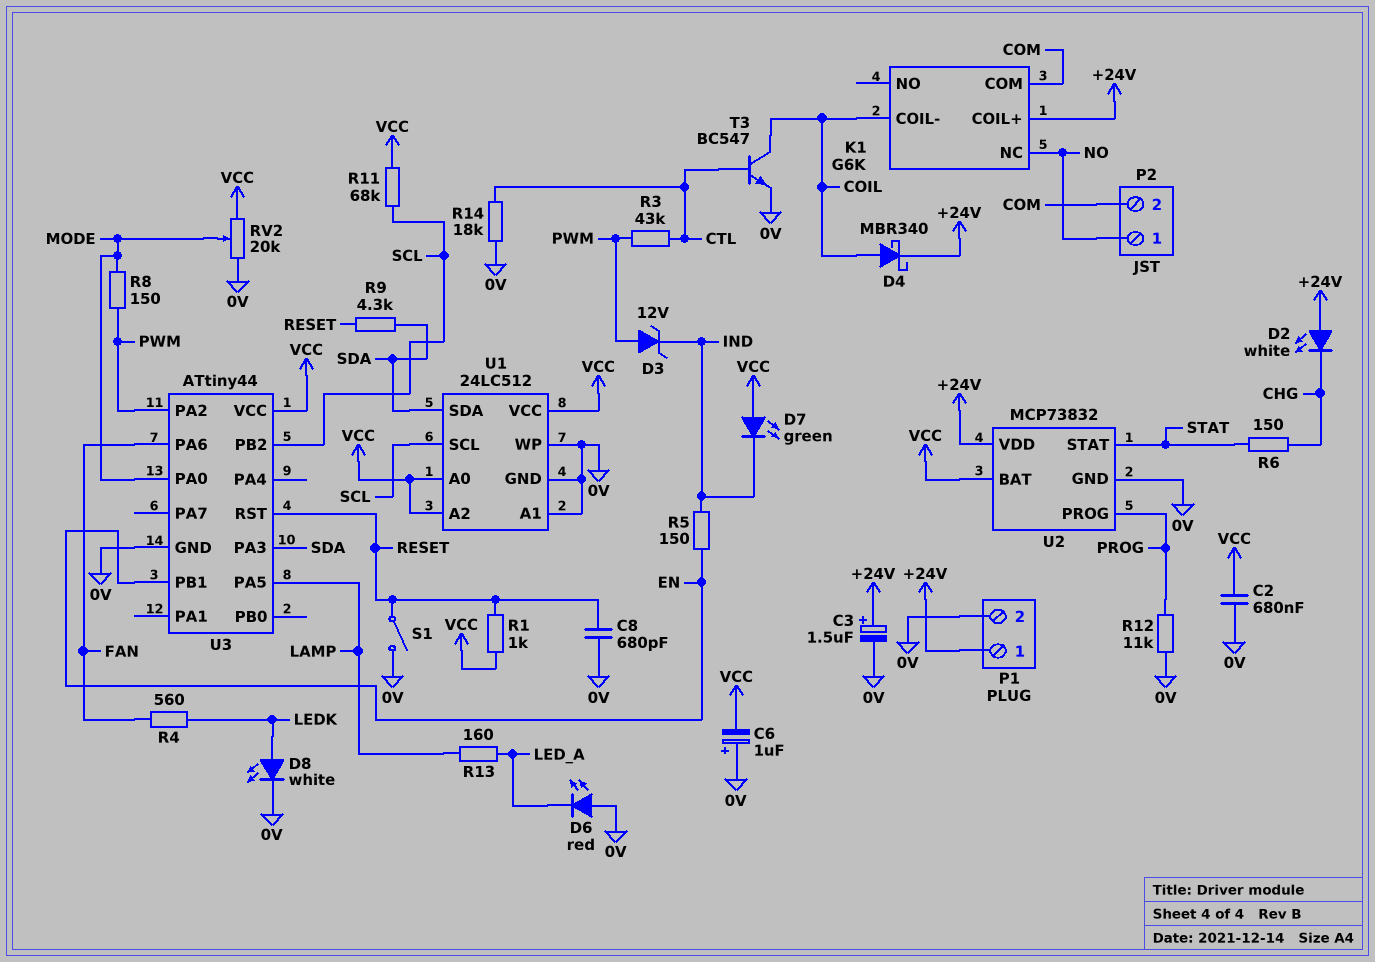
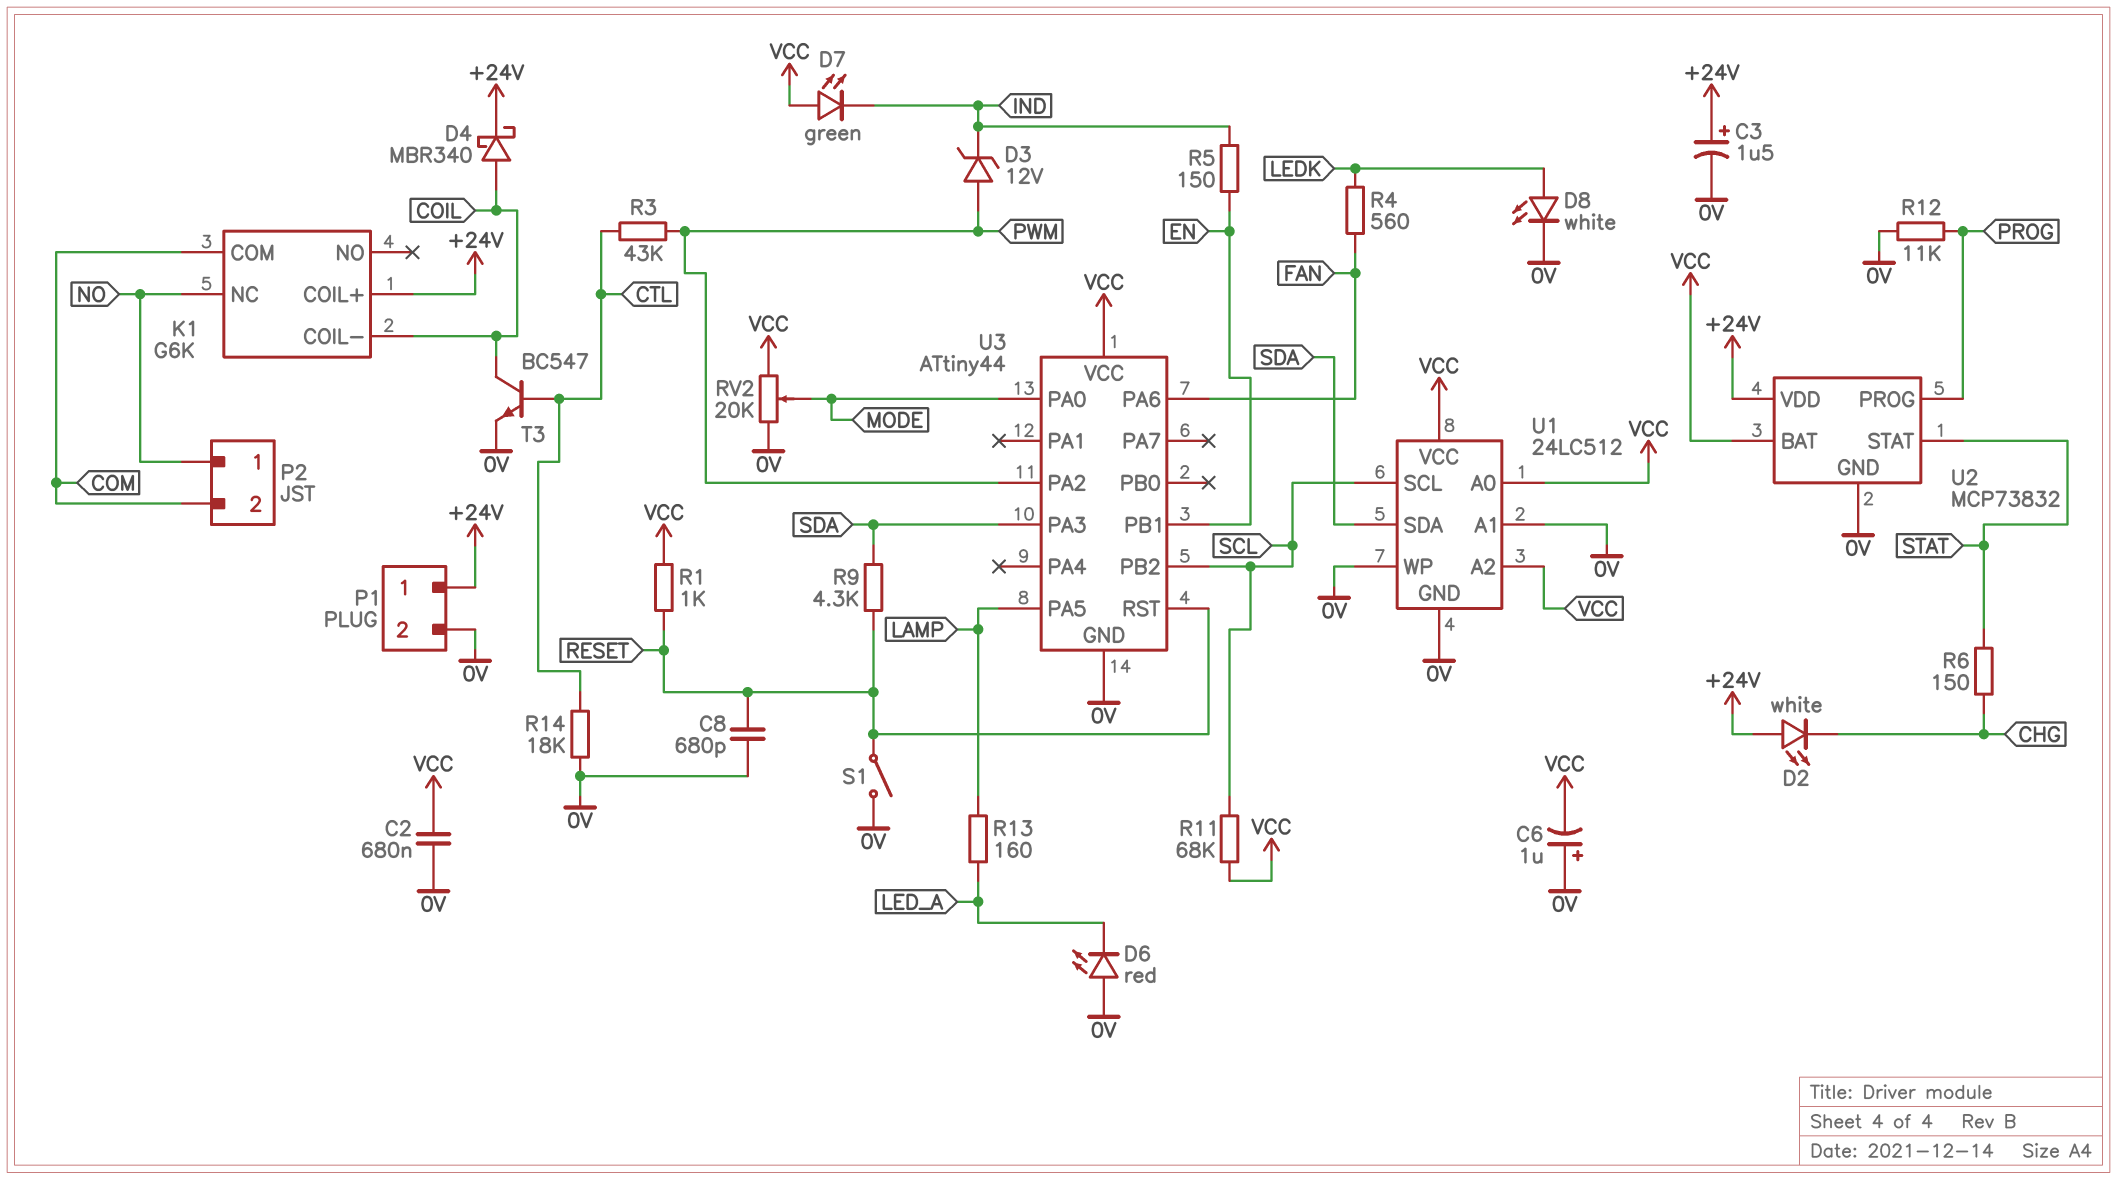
R8: 150 (MODE, PWM) -> none

